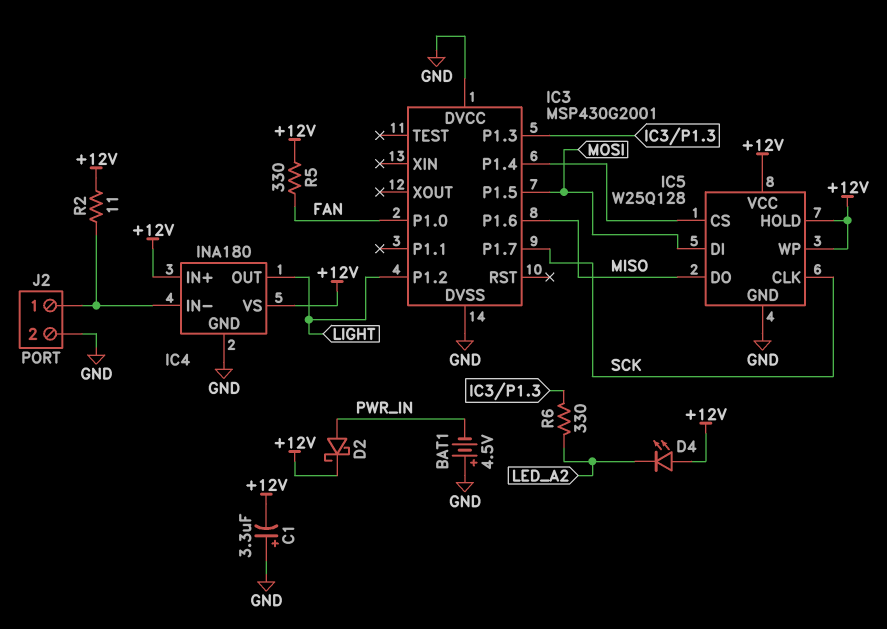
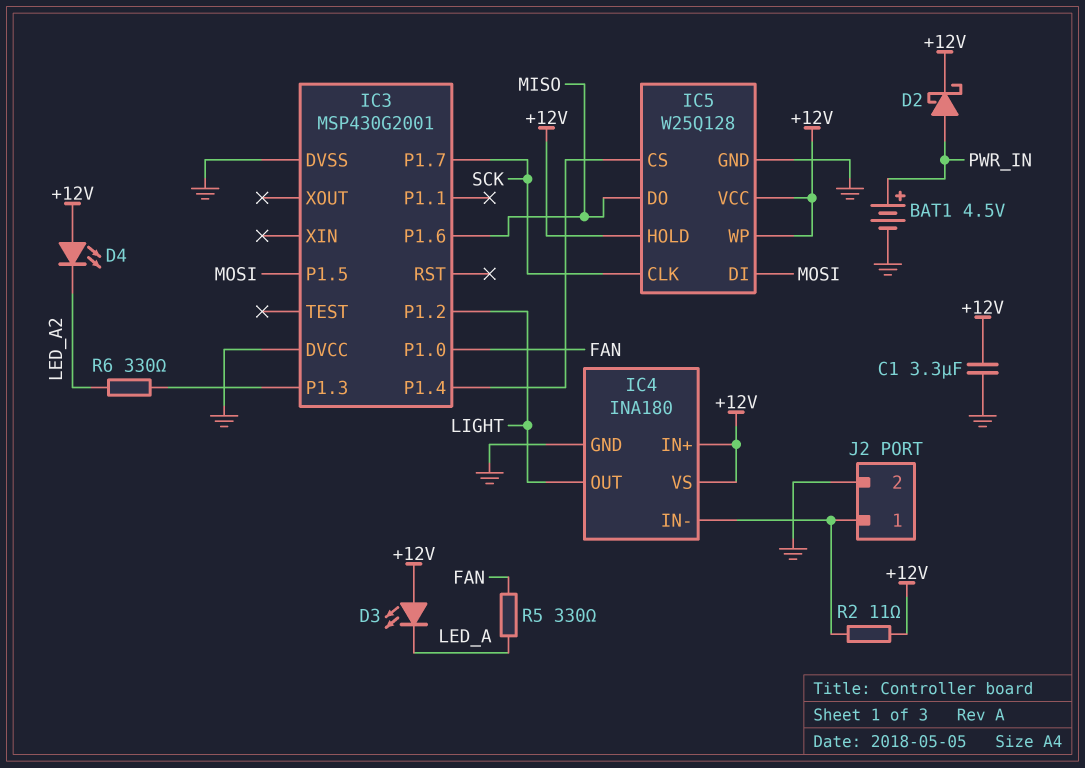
BAT1: 4.5V (plus GND, minus PWR_IN) -> 4.5V (plus PWR_IN, minus GND)
C1: 3.3uF (plus GND, minus +12V) -> 3.3uF (+12V, GND)
D3: none -> LED (A +12V, K LED_A)
R5: 330 (+12V, FAN) -> 330 (FAN, LED_A)

